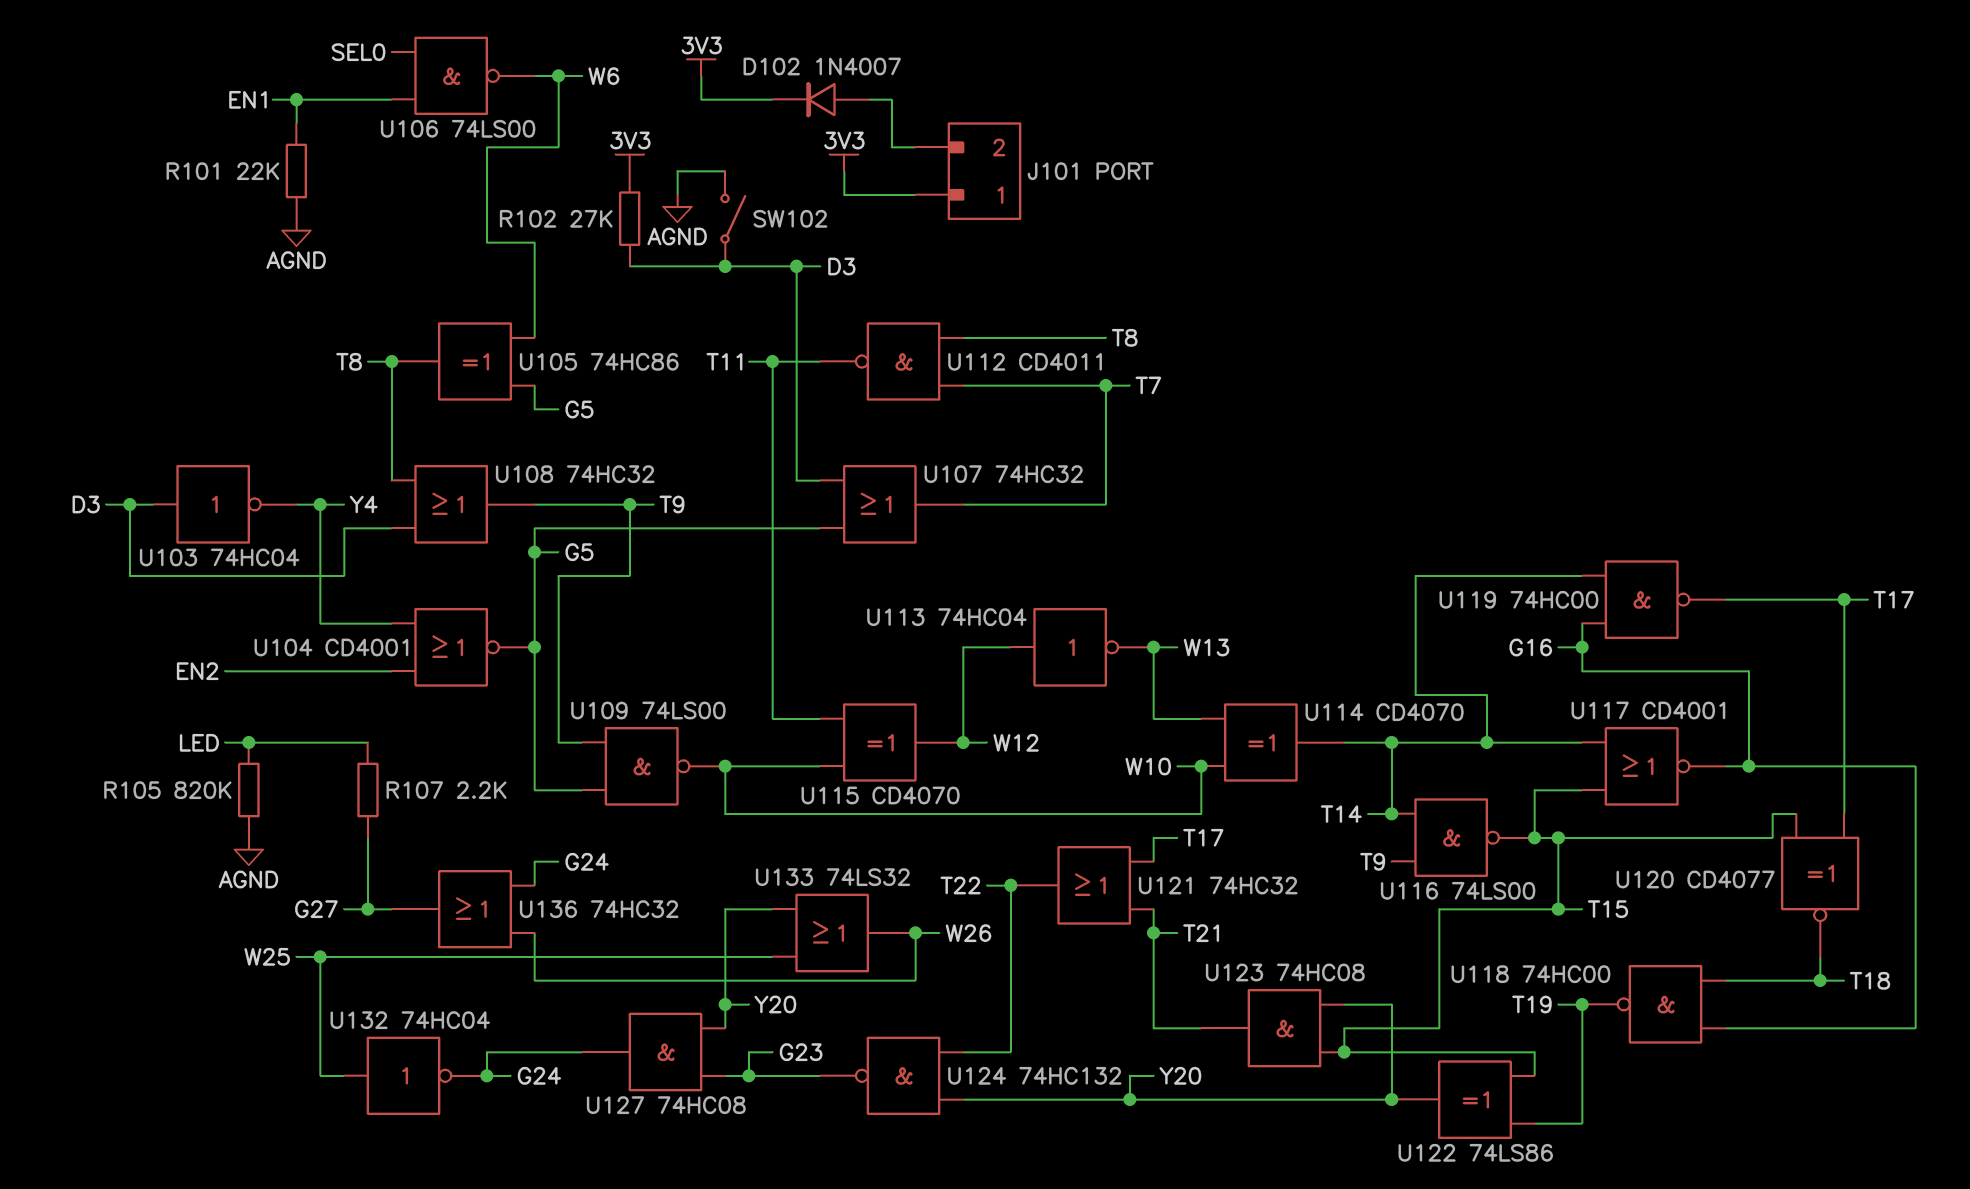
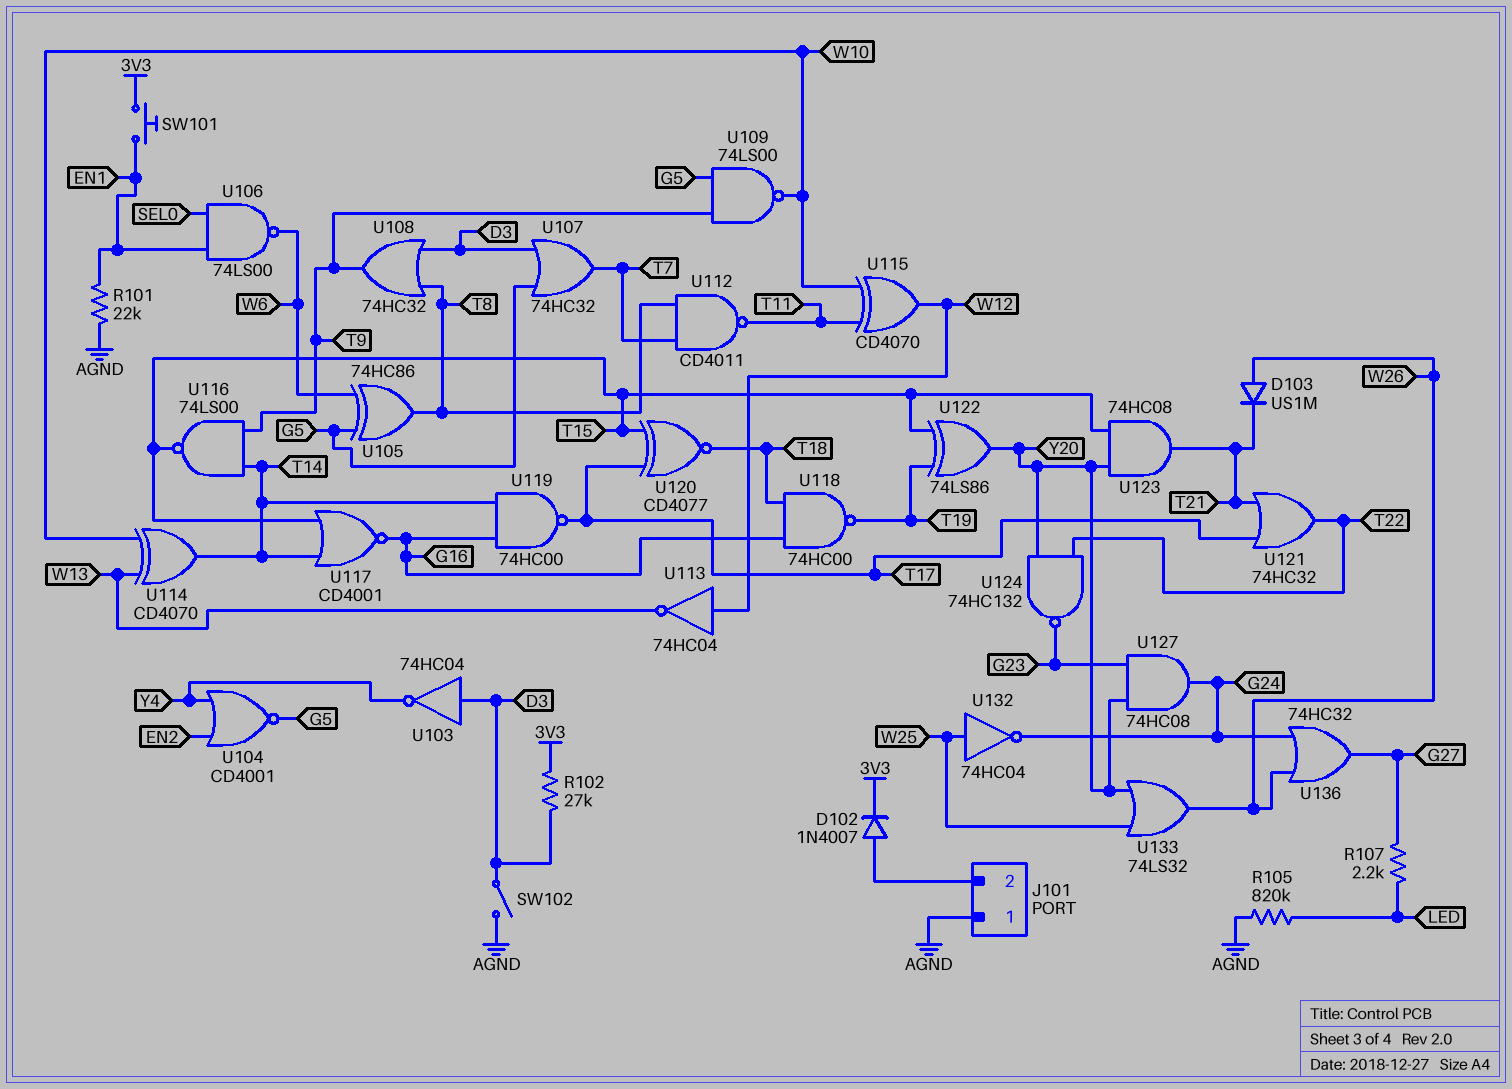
D103: none -> diode US1M (A W26, K T21)
J101 pin 1: 3V3 -> AGND
SW101: none -> button (3V3, EN1)

